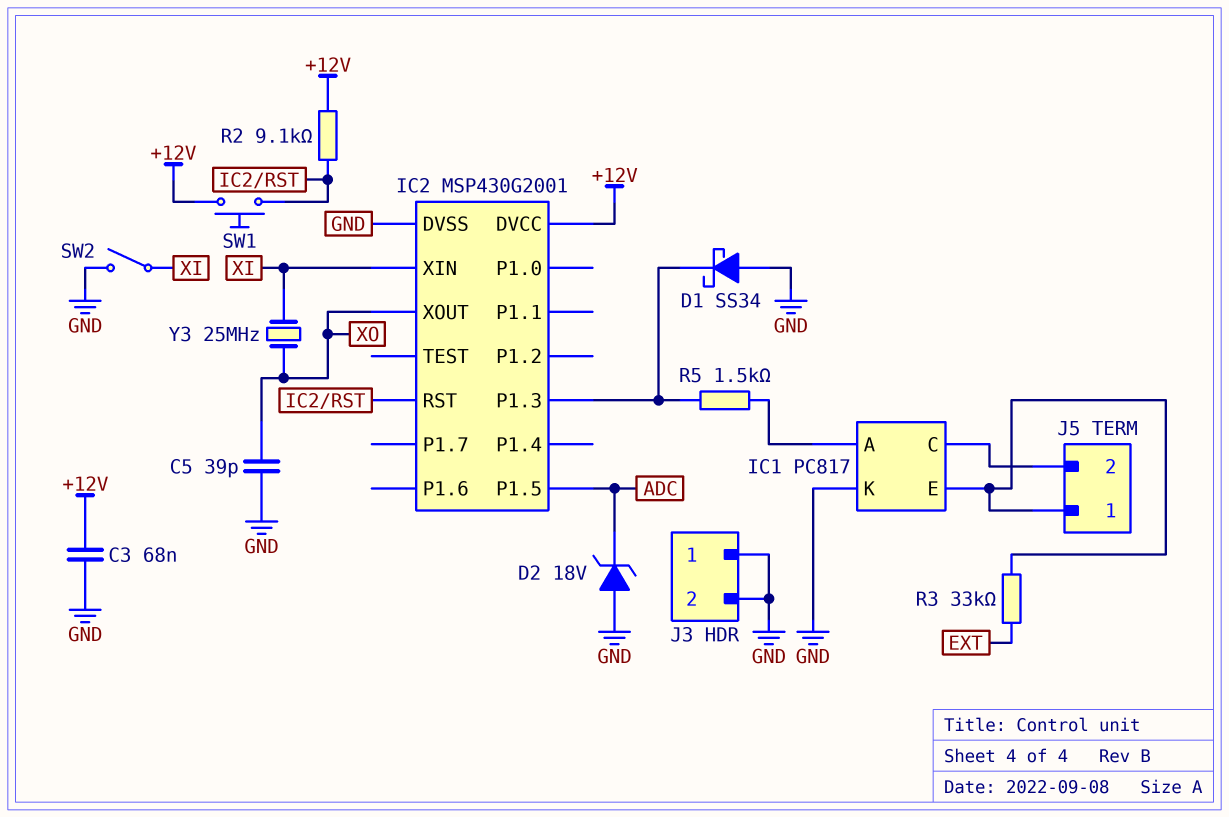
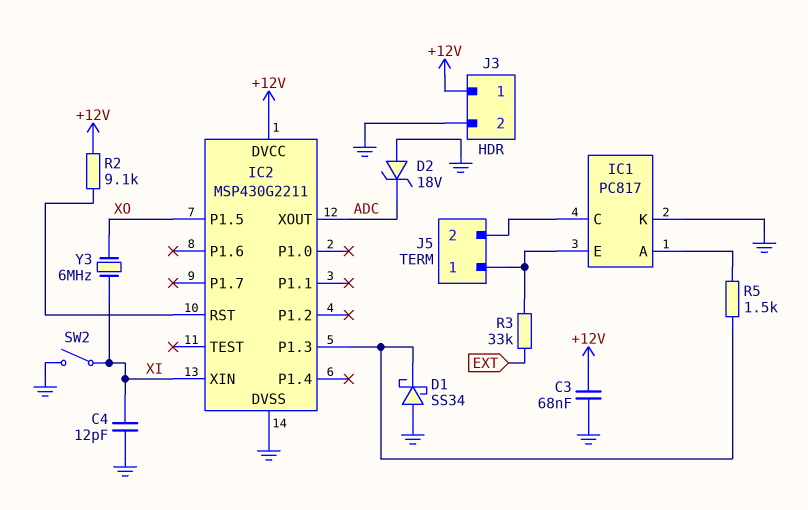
C4: none -> 12pF (GND, XI)
C5: 39pF (GND, XO) -> none
IC2: MSP430G2001 -> MSP430G2211
IC2 pin P1.5: ADC -> XO
IC2 pin XOUT: XO -> ADC
J3 pin 1: GND -> +12V
SW1: button (+12V, IC2/RST) -> none
Y3: 25MHz (XI, XO) -> 6MHz (XI, XO)

